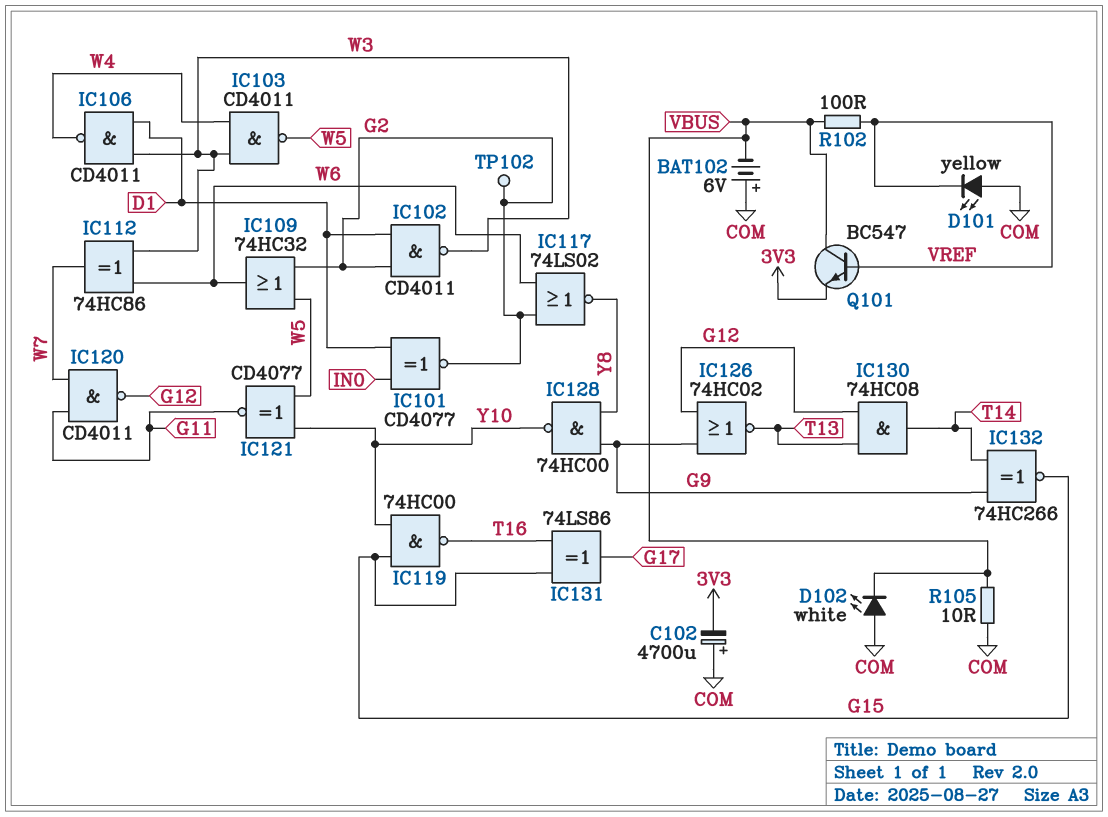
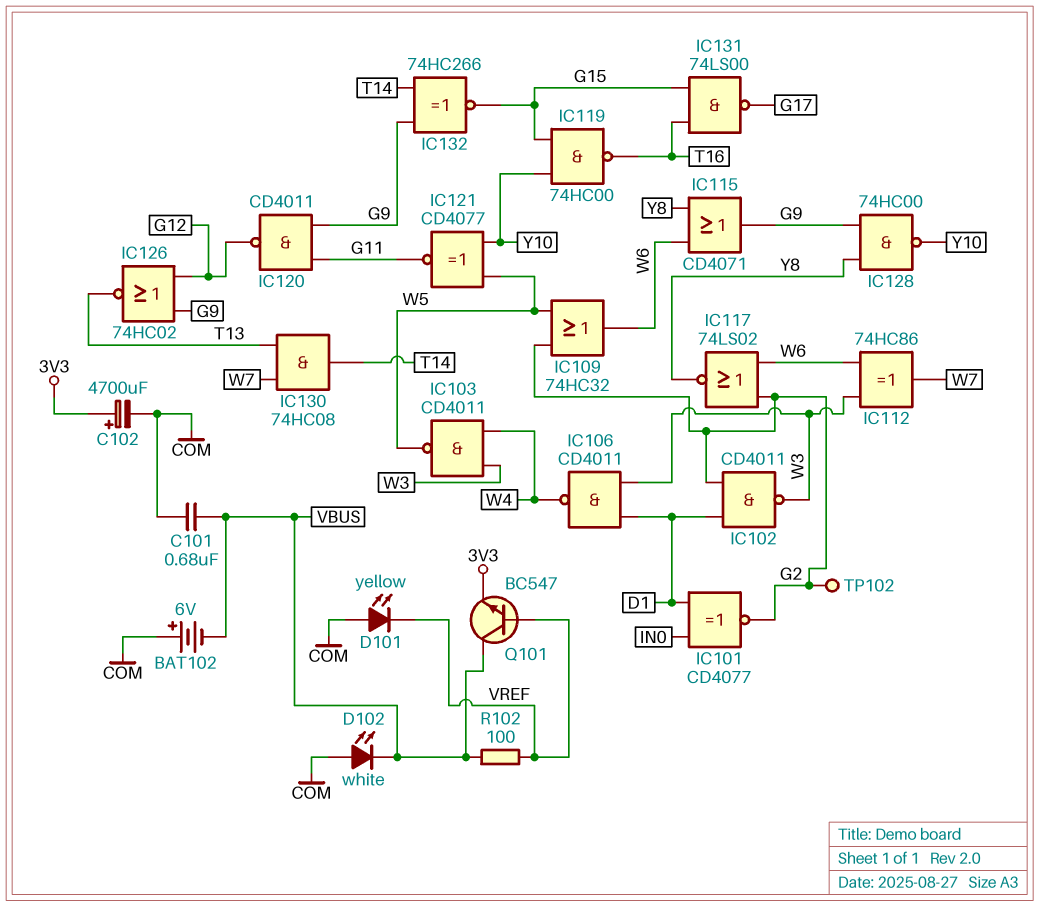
C101: none -> 680nF (COM, VBUS)
C102: 4700uF (plus COM, minus 3V3) -> 4700uF (plus 3V3, minus COM)
IC115: none -> OR CD4071 (in W6, in Y8, out G9)
IC120: NAND CD4011 (in G11, in W7, out G12) -> NAND CD4011 (in G9, in G11, out G12)
IC130: AND 74HC08 (in G12, in T13, out T14) -> AND 74HC08 (in T13, in W7, out T14)
IC131: XOR 74LS86 (in G15, in T16, out G17) -> NAND 74LS00 (in G15, in T16, out G17)
R105: 10 (COM, VBUS) -> none

